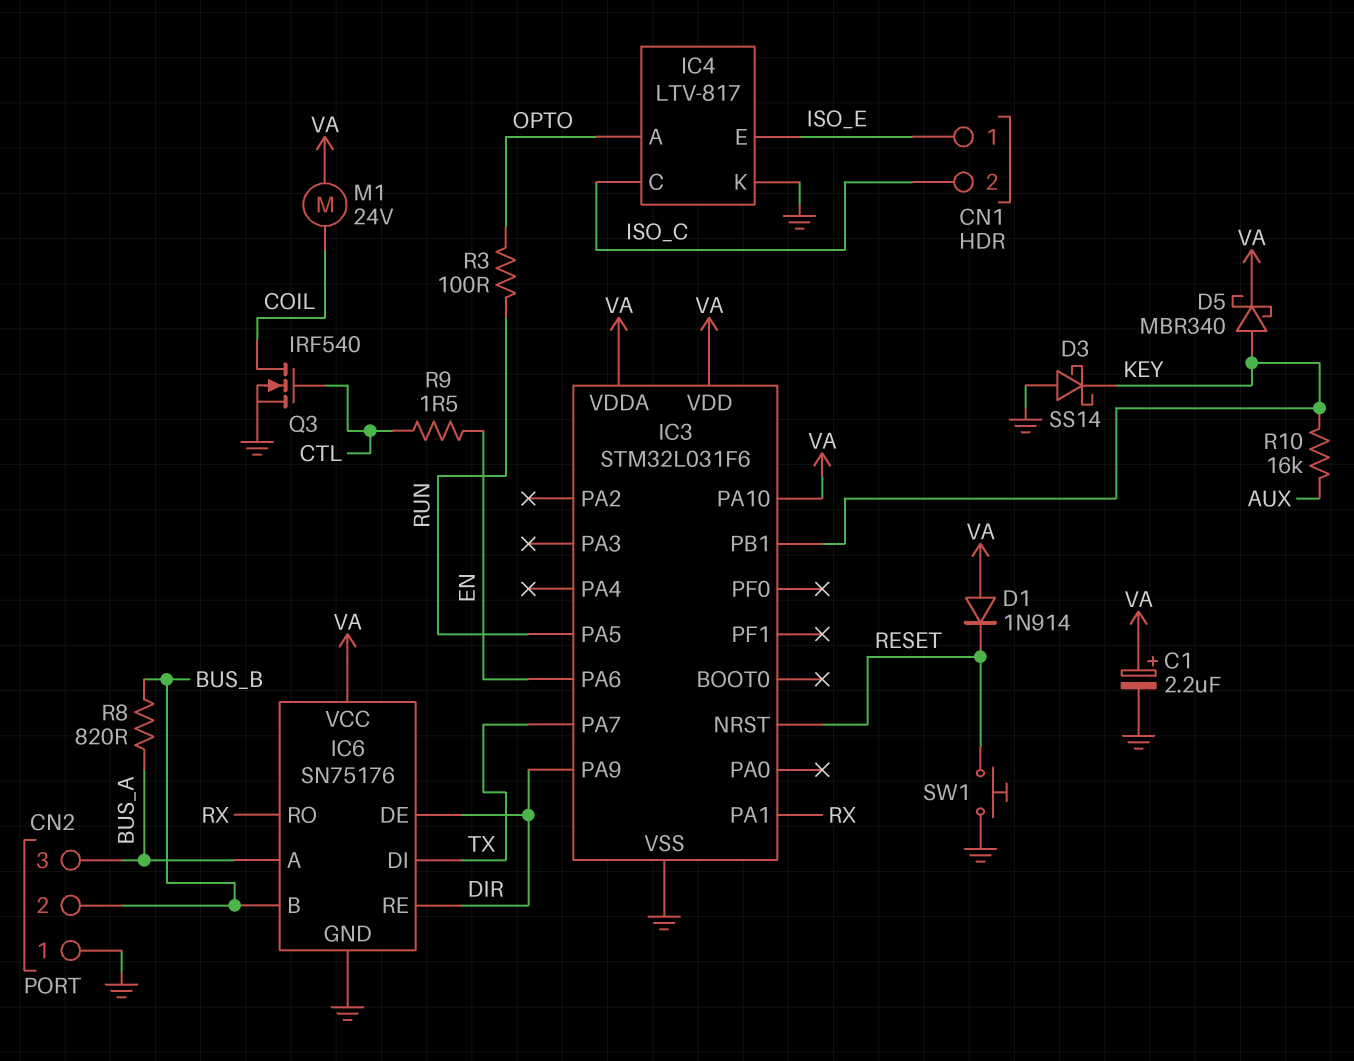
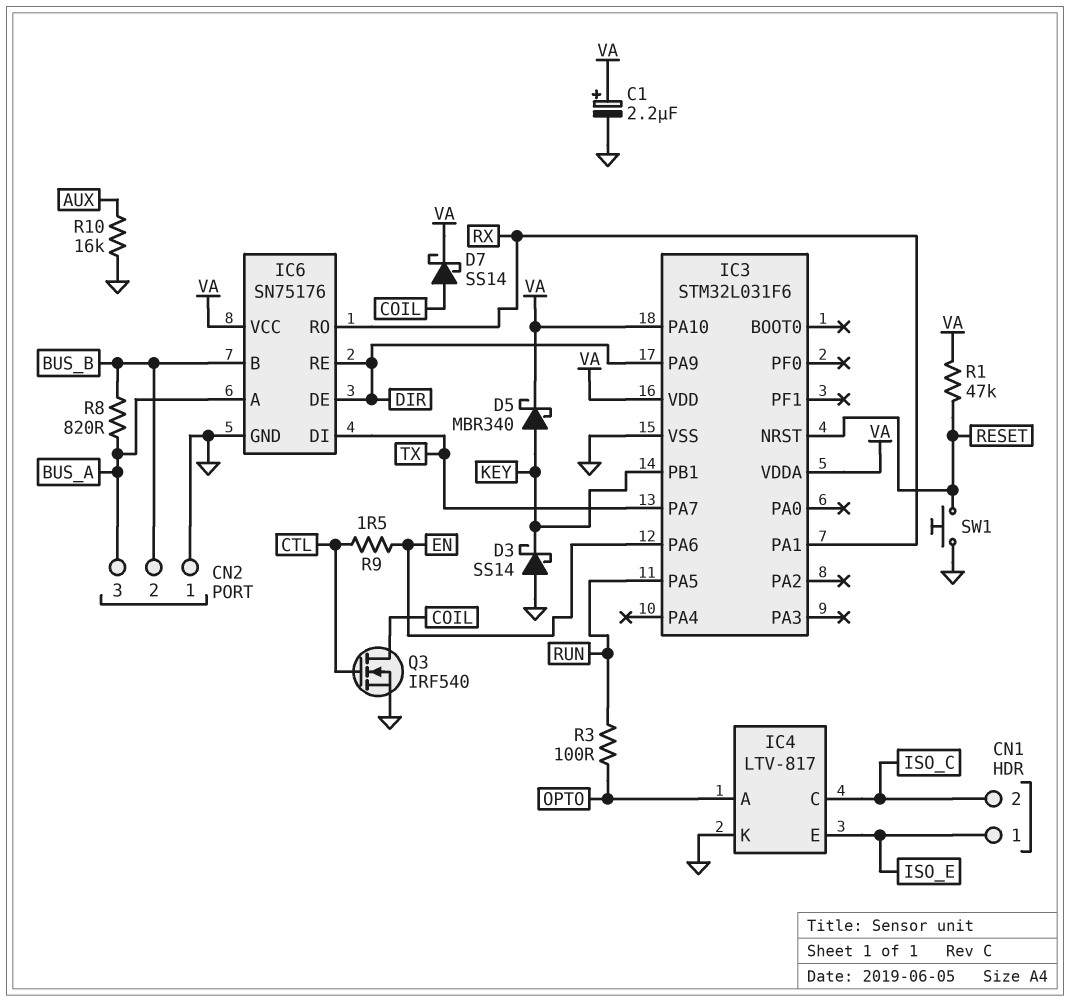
D1: diode 1N914 (A VA, K RESET) -> none
D7: none -> schottky SS14 (A COIL, K VA)
M1: motor 24V (COIL, VA) -> none
R1: none -> 47k (RESET, VA)
R10: 16k (AUX, KEY) -> 16k (AUX, GND)

